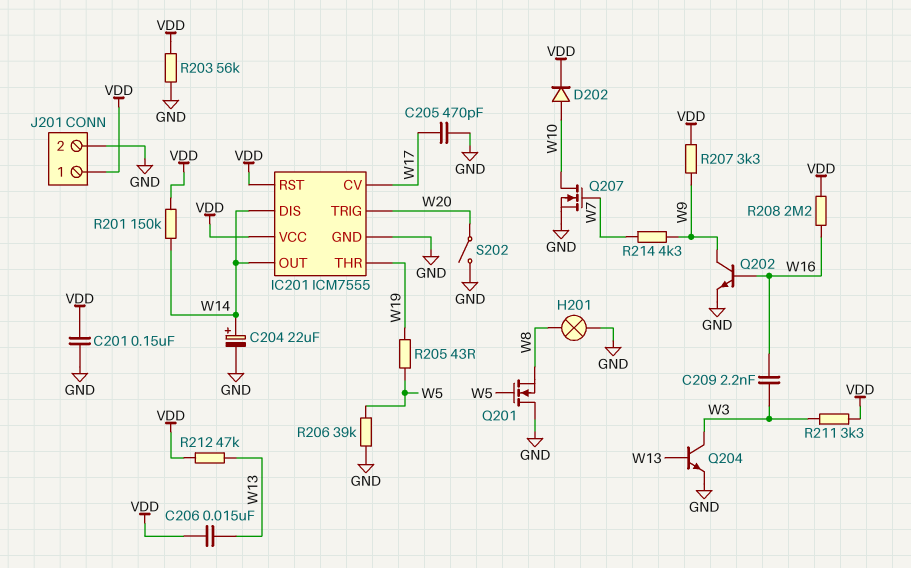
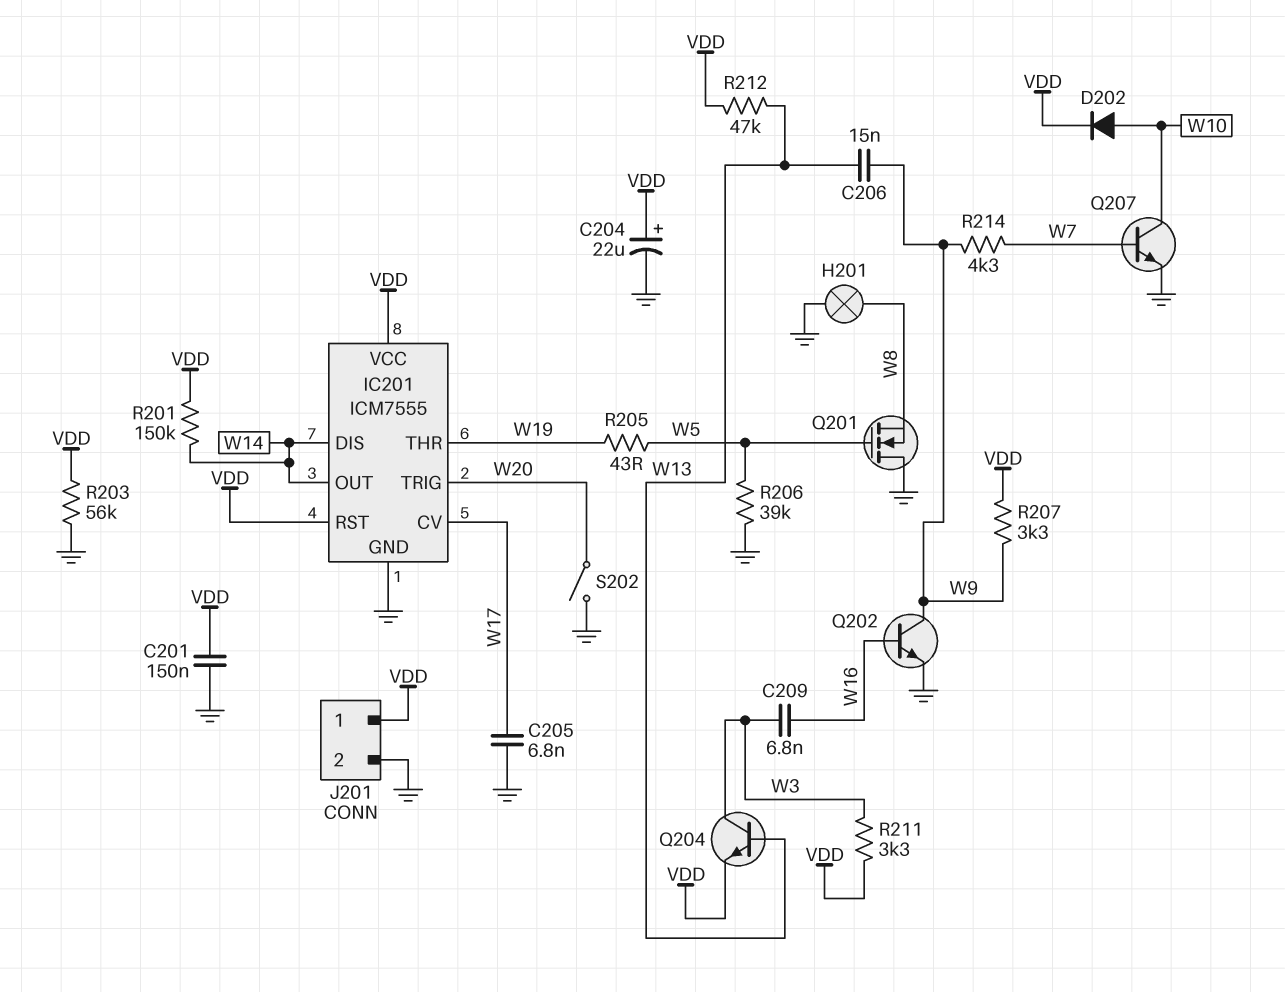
C204: 22uF (plus W14, minus GND) -> 22uF (plus VDD, minus GND)
C205: 470pF (GND, W17) -> 6.8nF (GND, W17)
C206: 15nF (VDD, W13) -> 15nF (W9, W13)
C209: 2.2nF (W3, W16) -> 6.8nF (W3, W16)
Q204: NPN (B W13, C W3, E GND) -> NPN (B W13, C W3, E VDD)
Q207: NMOS (G W7, D W10, S GND) -> NPN (B W7, C W10, E GND)
R208: 2.2M (VDD, W16) -> none

